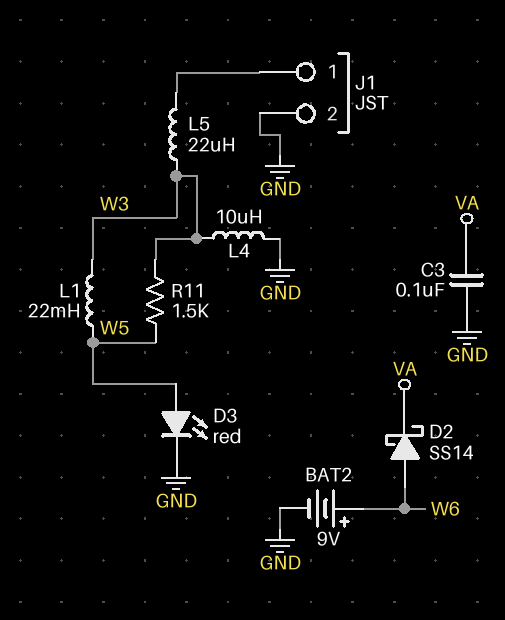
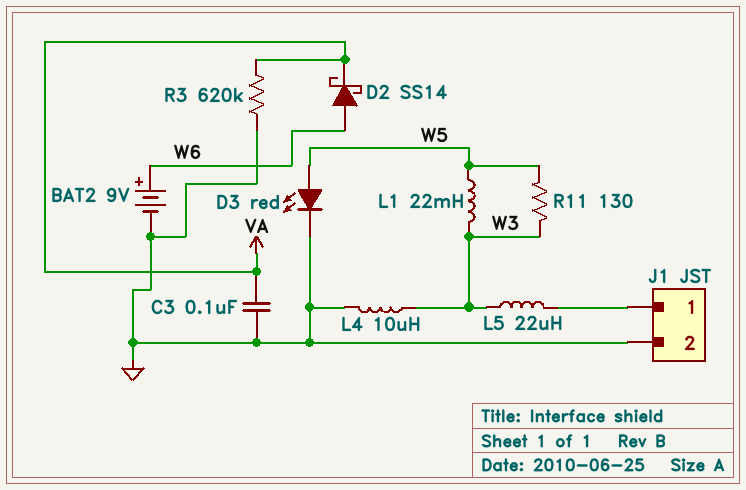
R3: none -> 620k (GND, VA)
R11: 1.5k (W3, W5) -> 130 (W3, W5)

